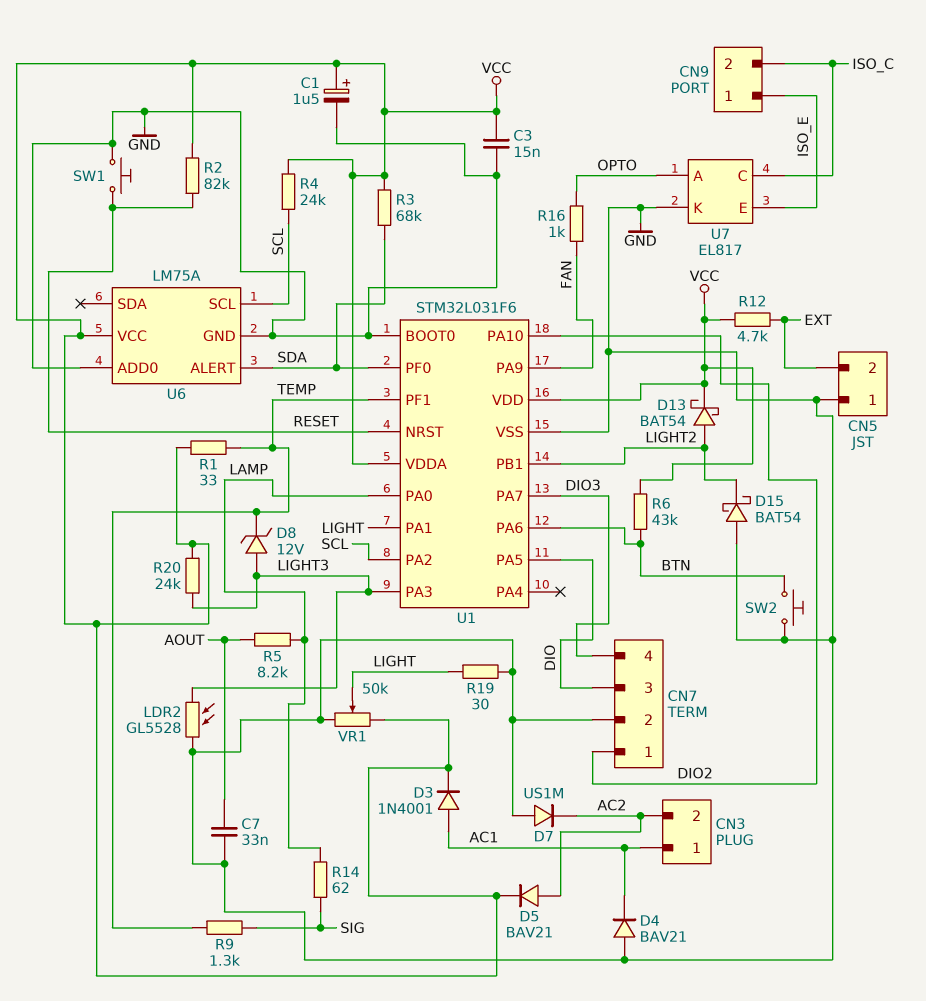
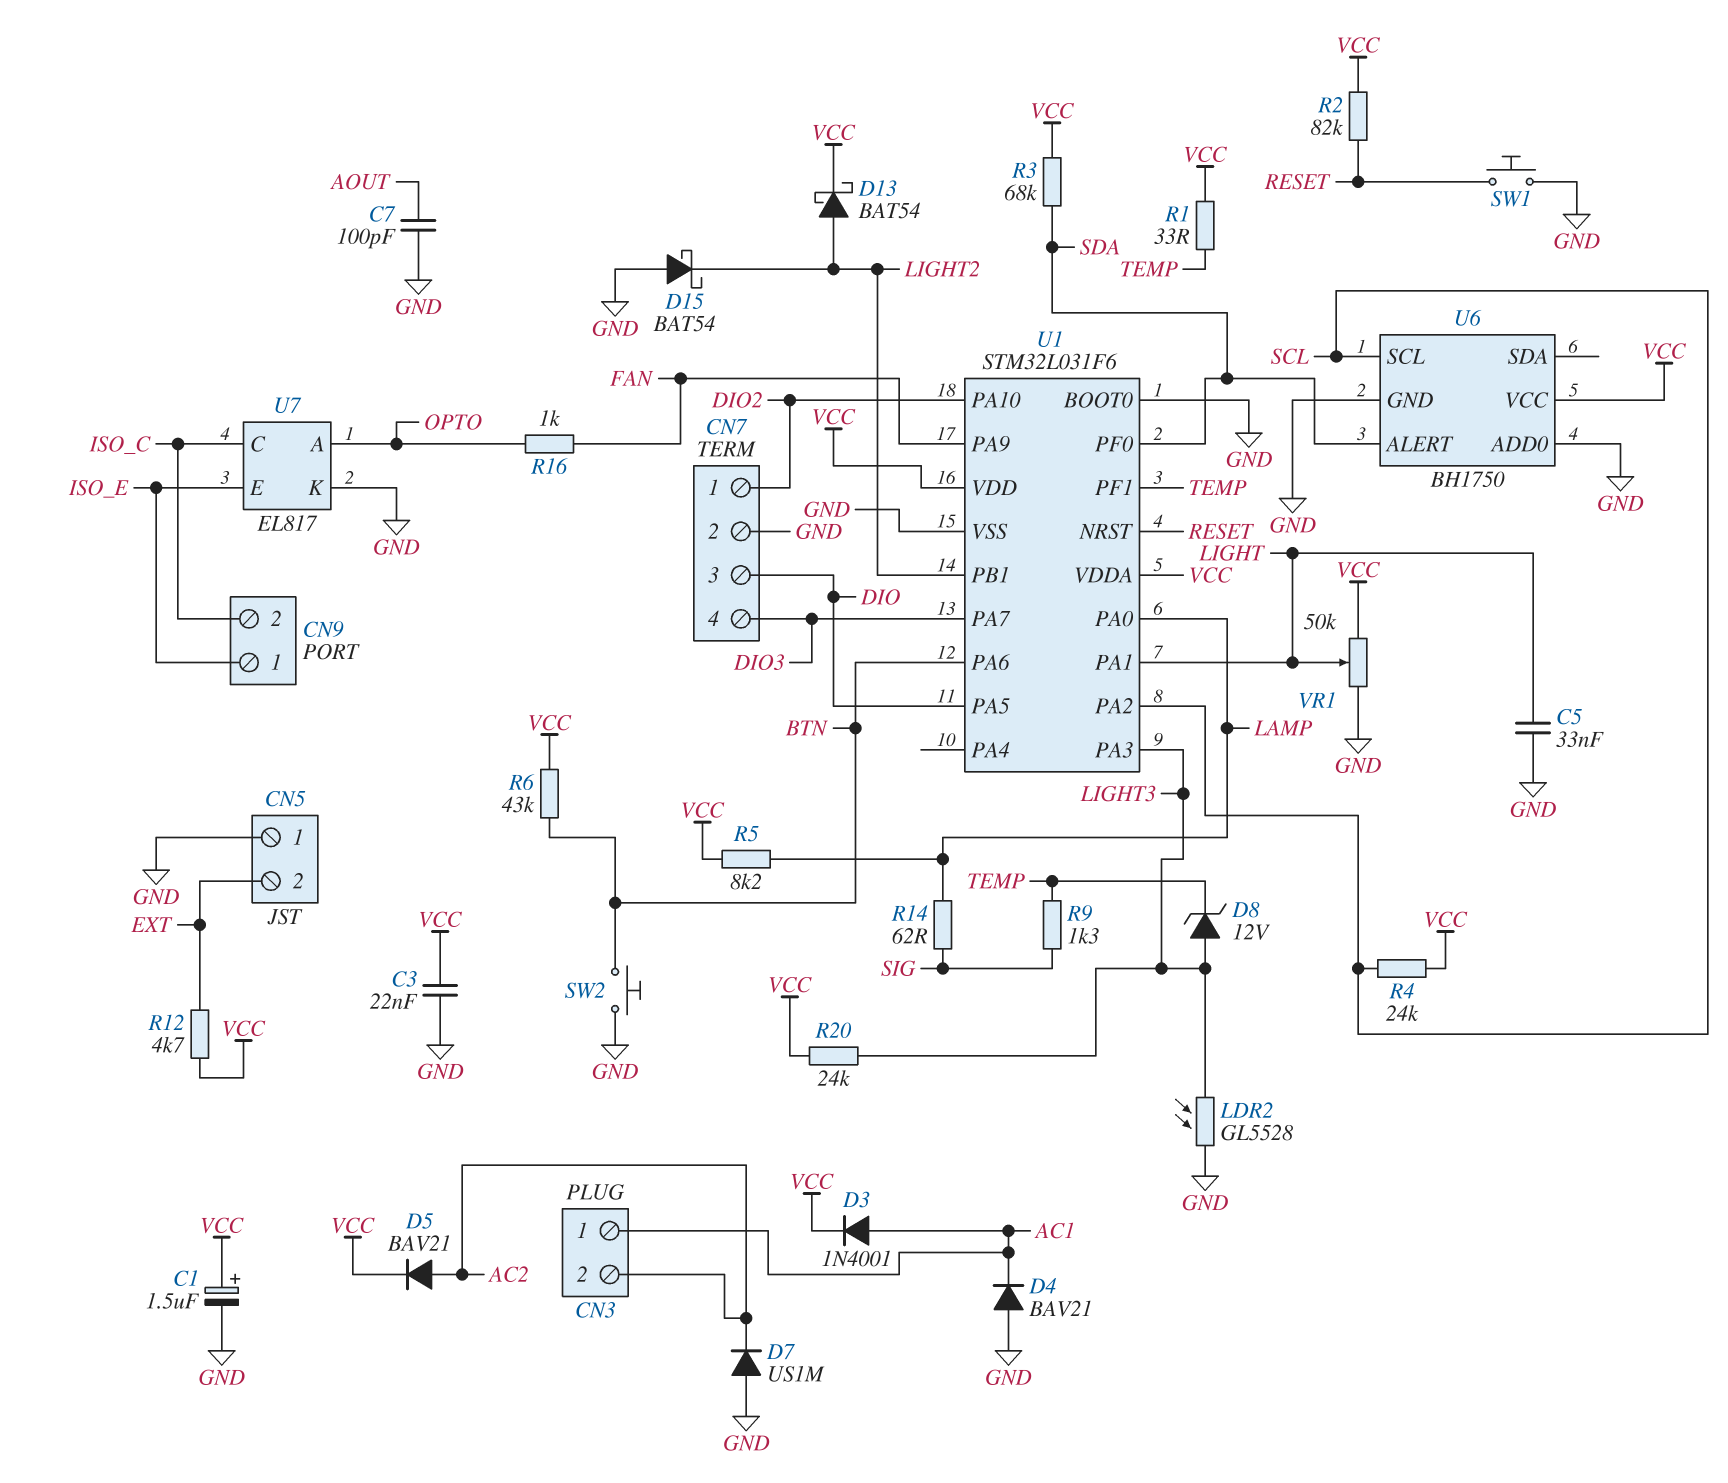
C3: 15nF (GND, VCC) -> 22nF (GND, VCC)
C5: none -> 33nF (GND, LIGHT)
C7: 33nF (AOUT, GND) -> 100pF (AOUT, GND)
R5: 8.2k (AOUT, LAMP) -> 8.2k (LAMP, VCC)
R19: 30 (GND, LIGHT) -> none
U6: LM75A -> BH1750

